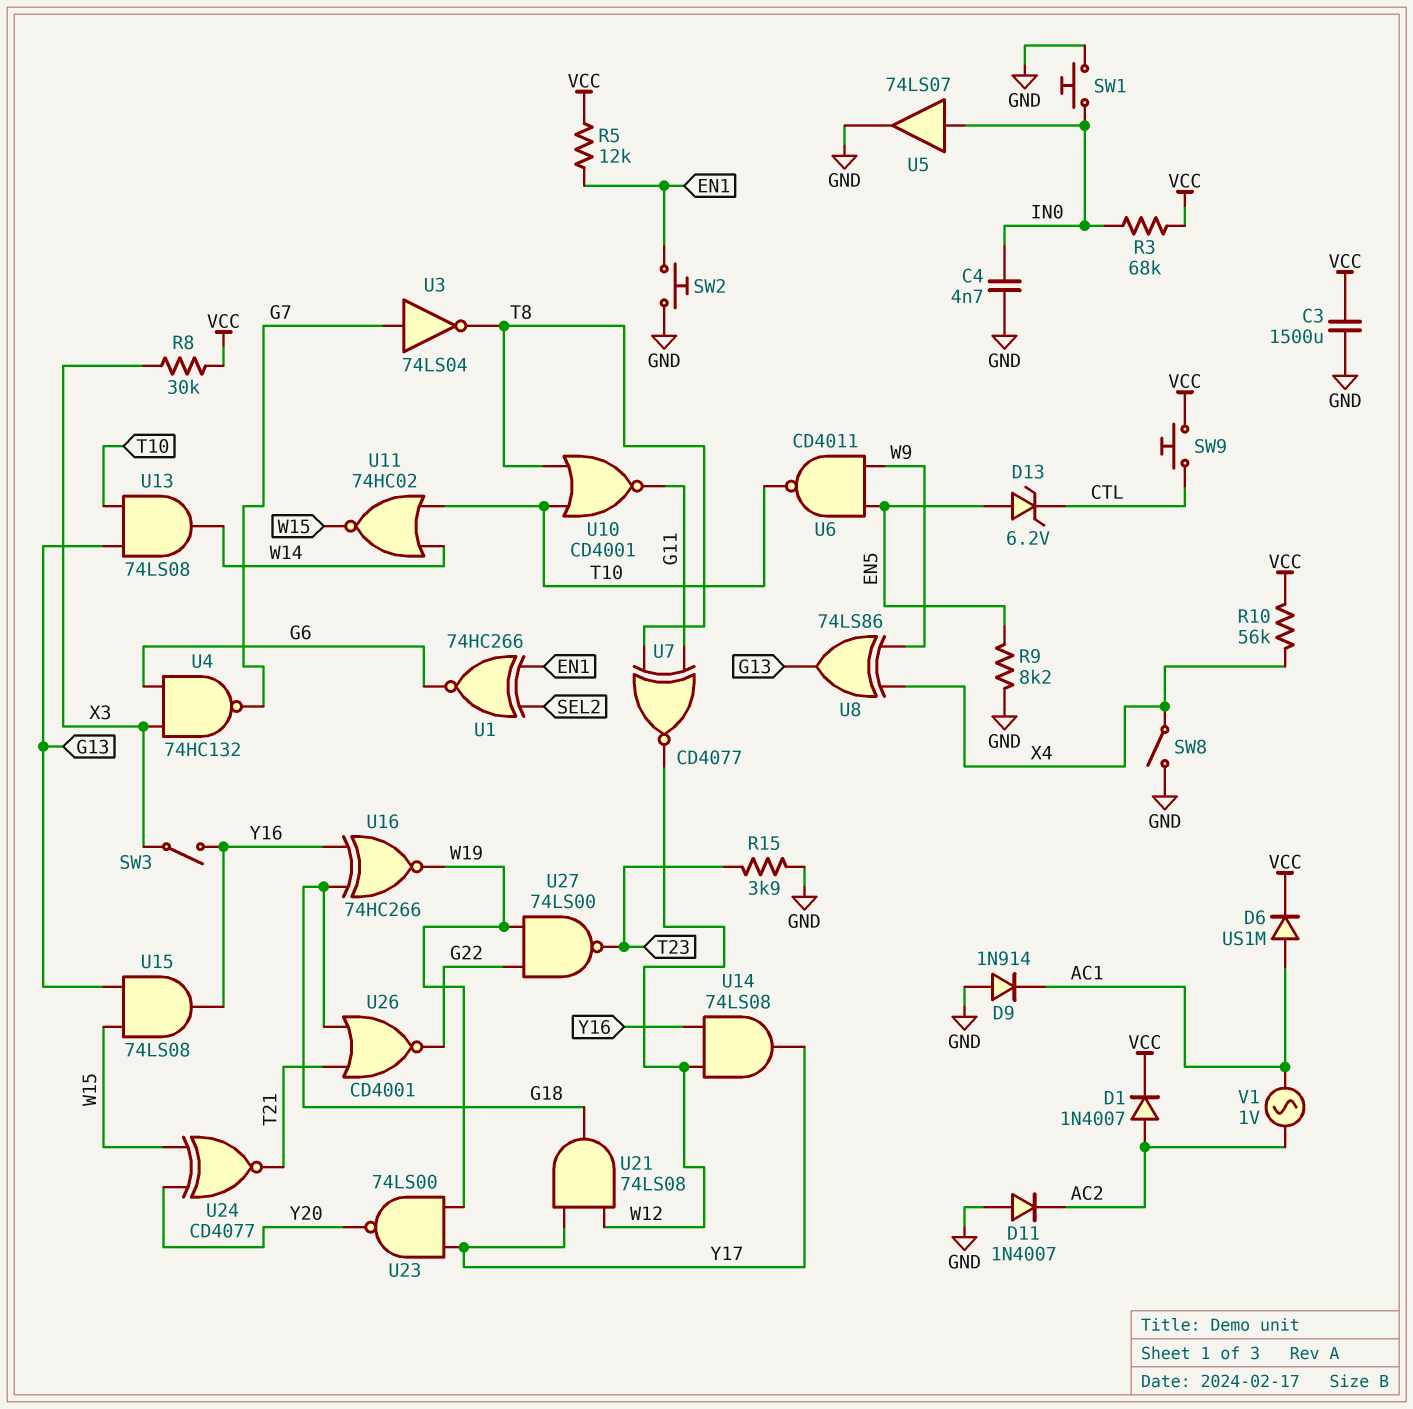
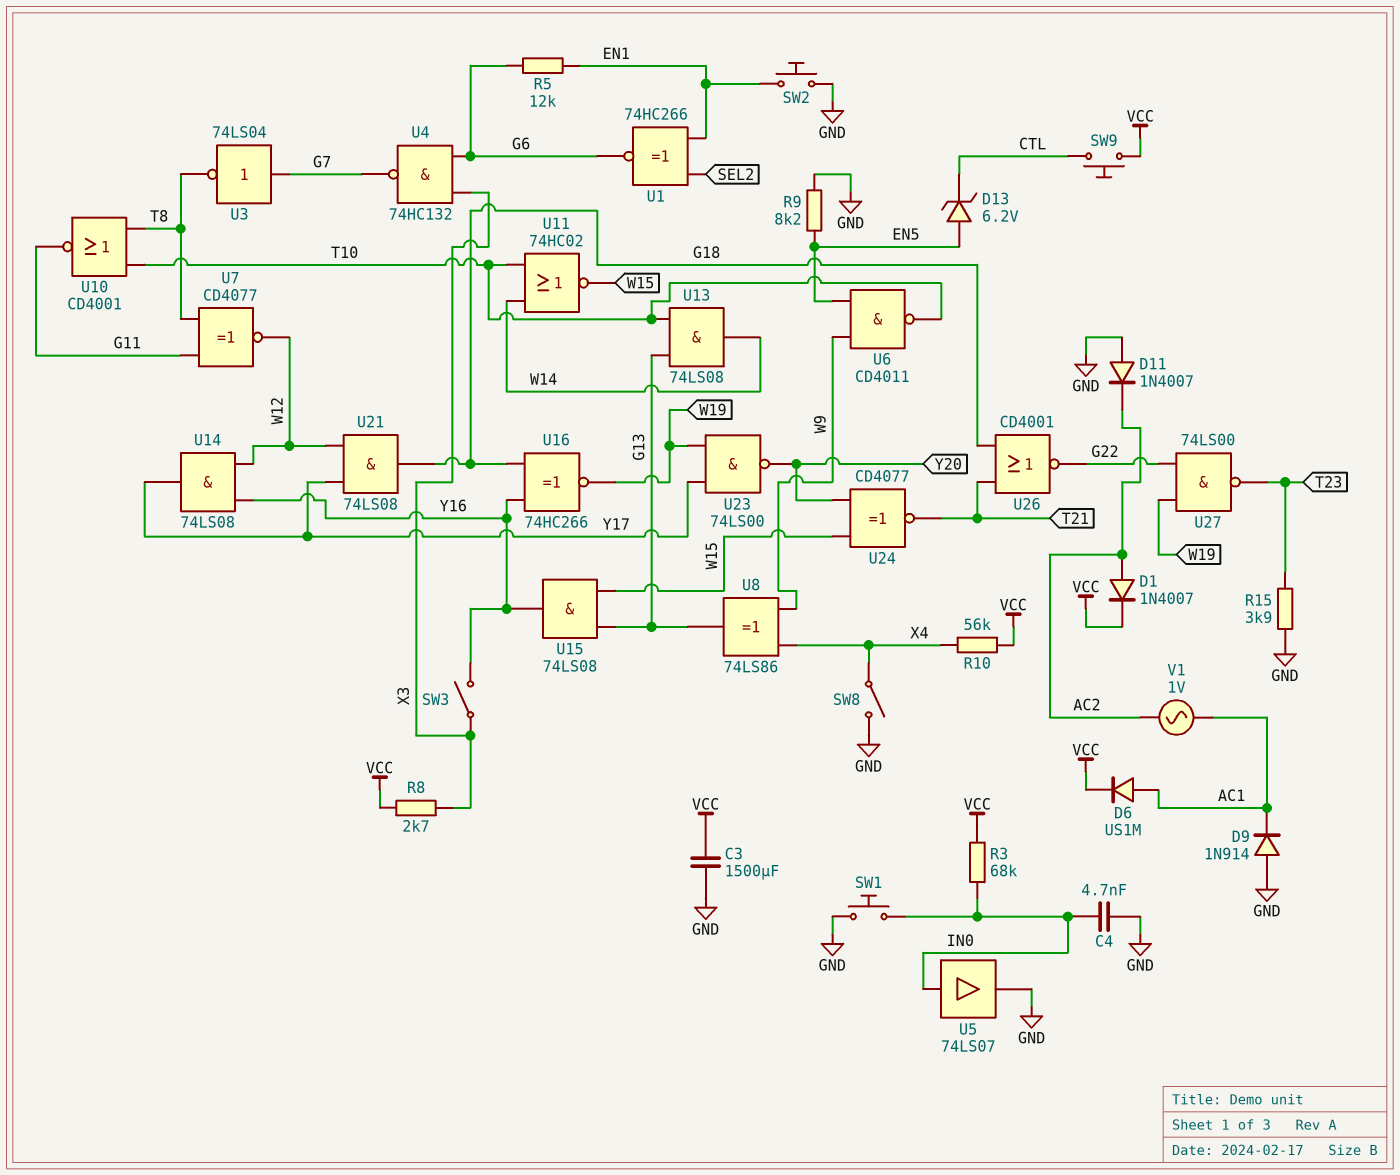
R5: 12k (EN1, VCC) -> 12k (EN1, G6)
R8: 30k (VCC, X3) -> 2.7k (VCC, X3)

